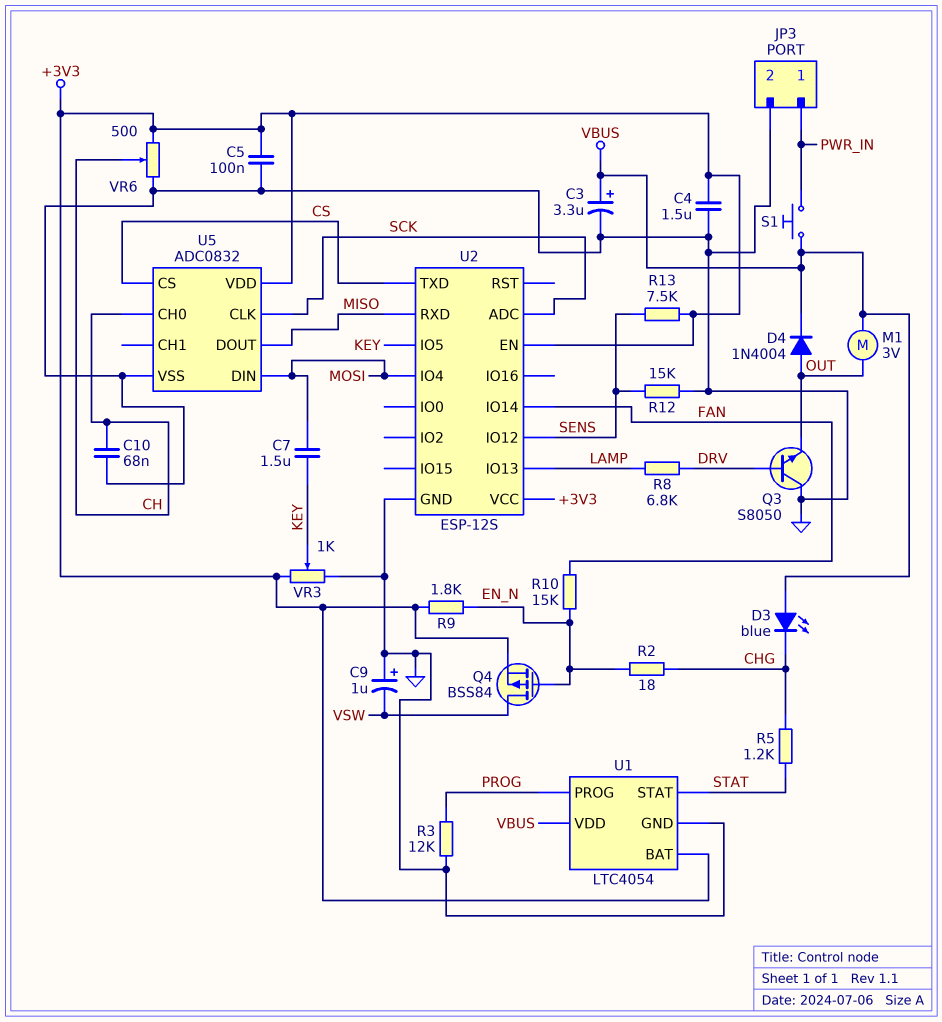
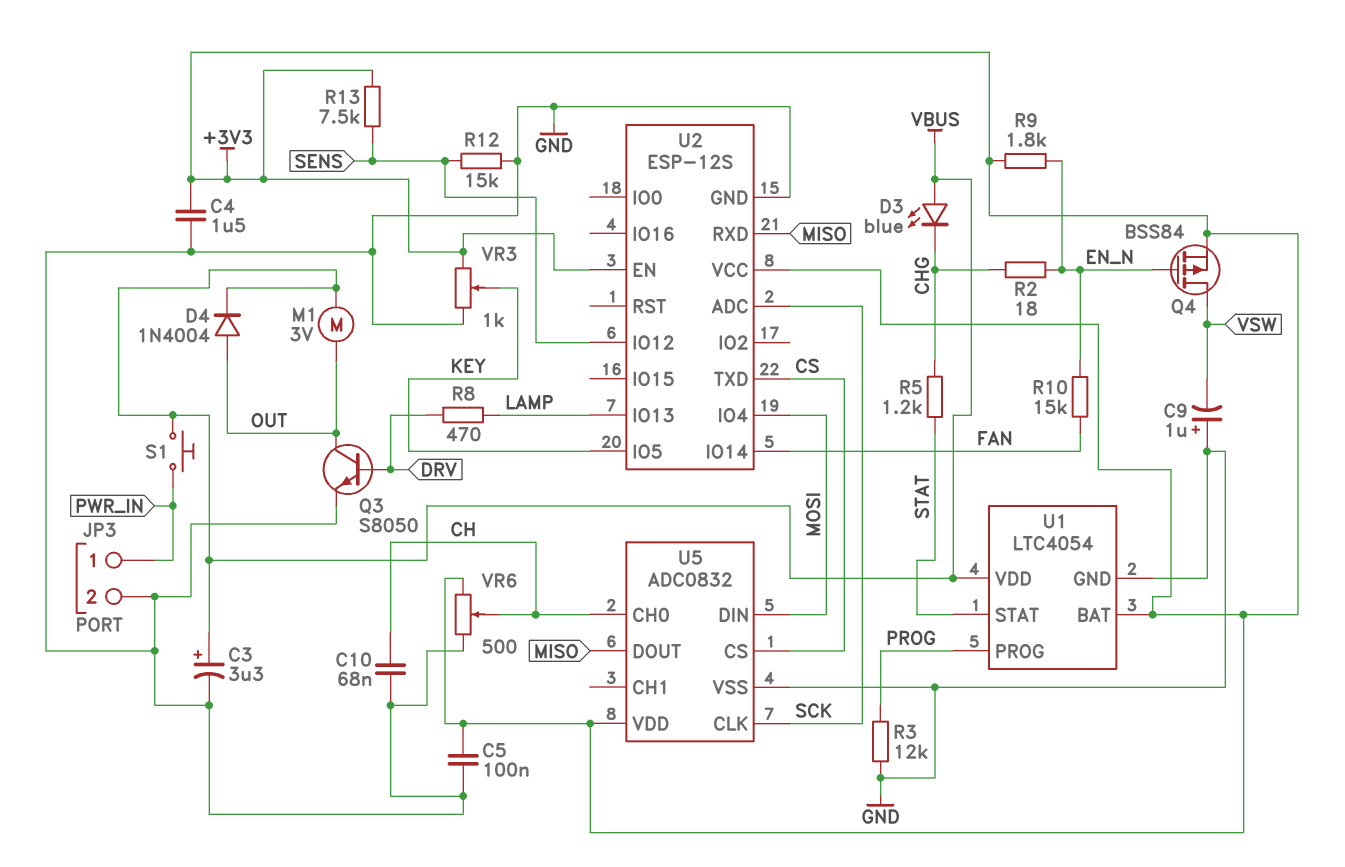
C7: 1.5uF (KEY, MOSI) -> none
Q3: NPN S8050 (B DRV, C GND, E OUT) -> NPN S8050 (B DRV, C OUT, E GND)
R8: 6.8k (DRV, LAMP) -> 470 (DRV, LAMP)

